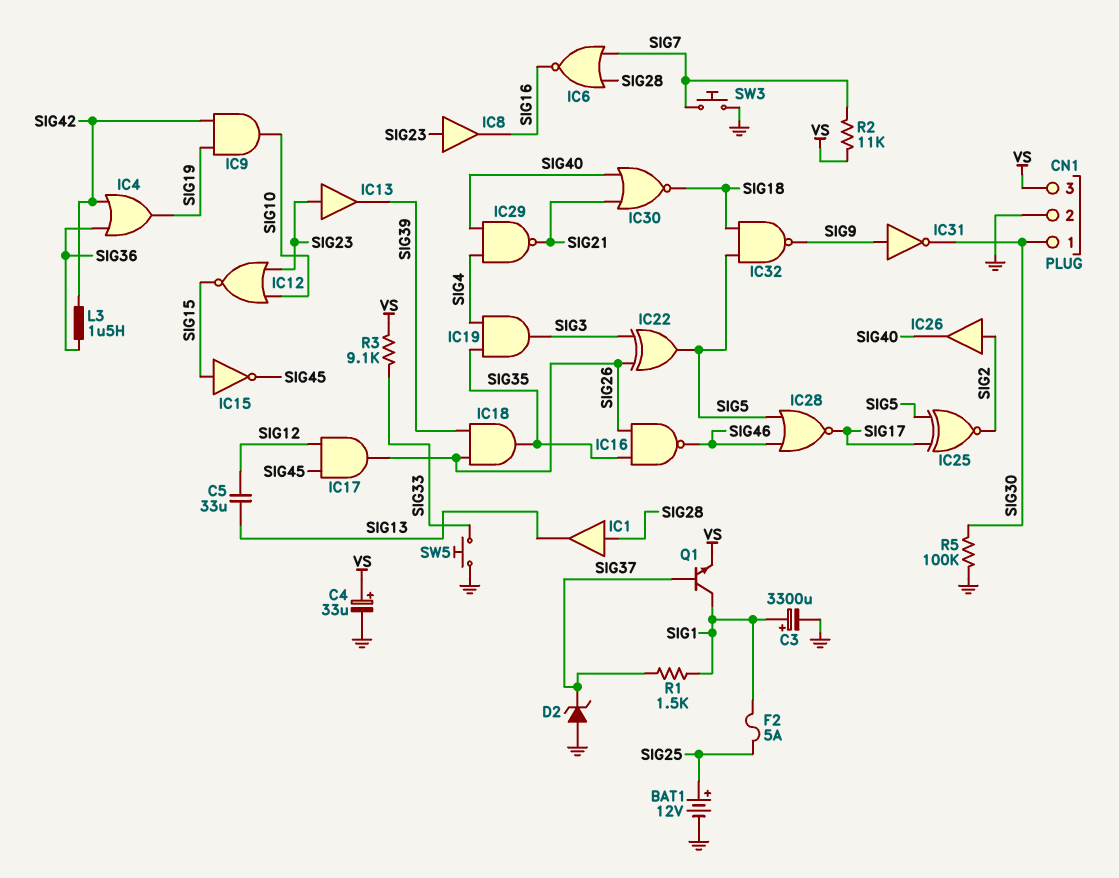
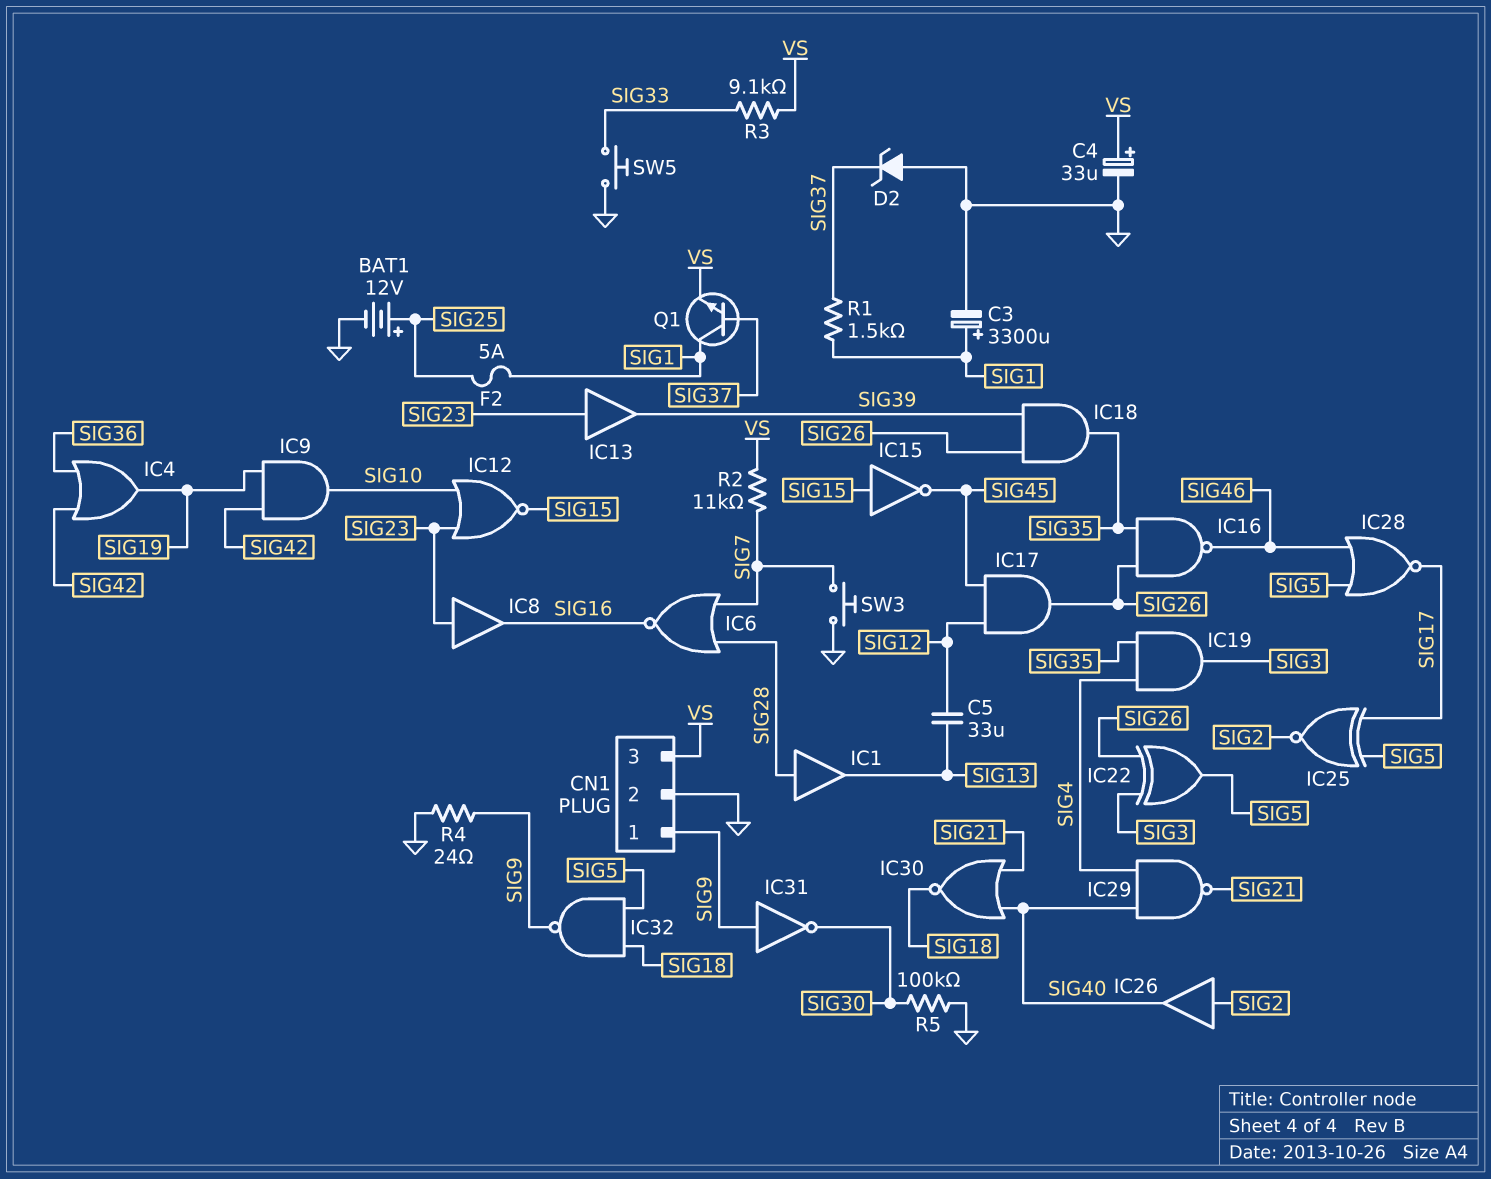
CN1 pin 1: SIG30 -> SIG9
L3: 1.5uH (SIG36, SIG42) -> none
R4: none -> 24 (GND, SIG9)

